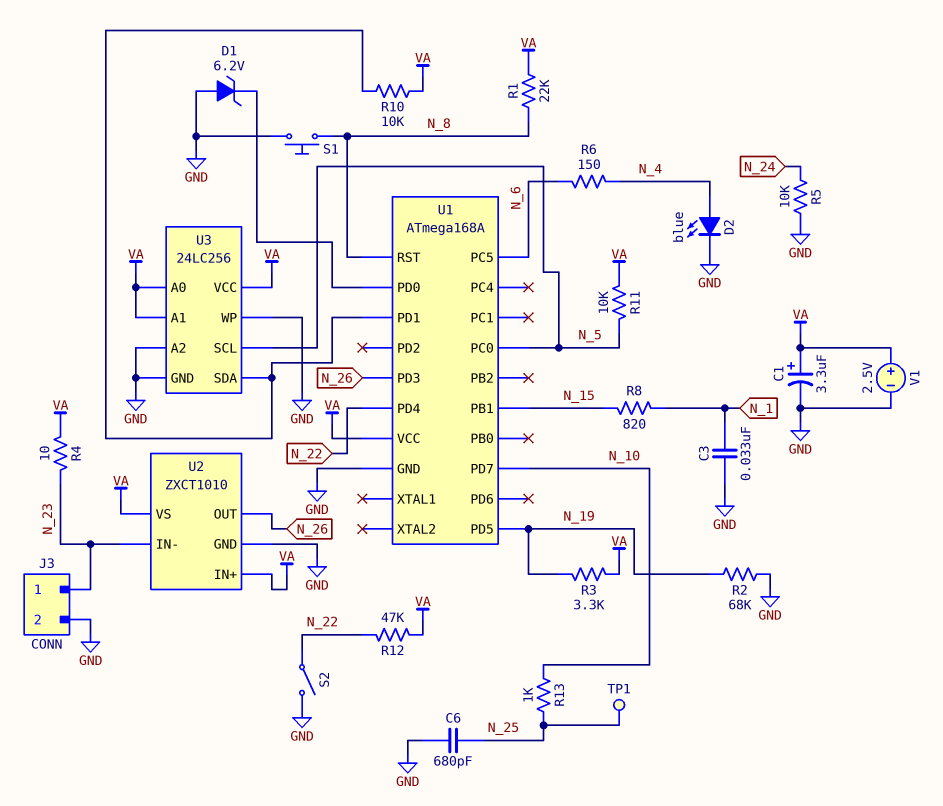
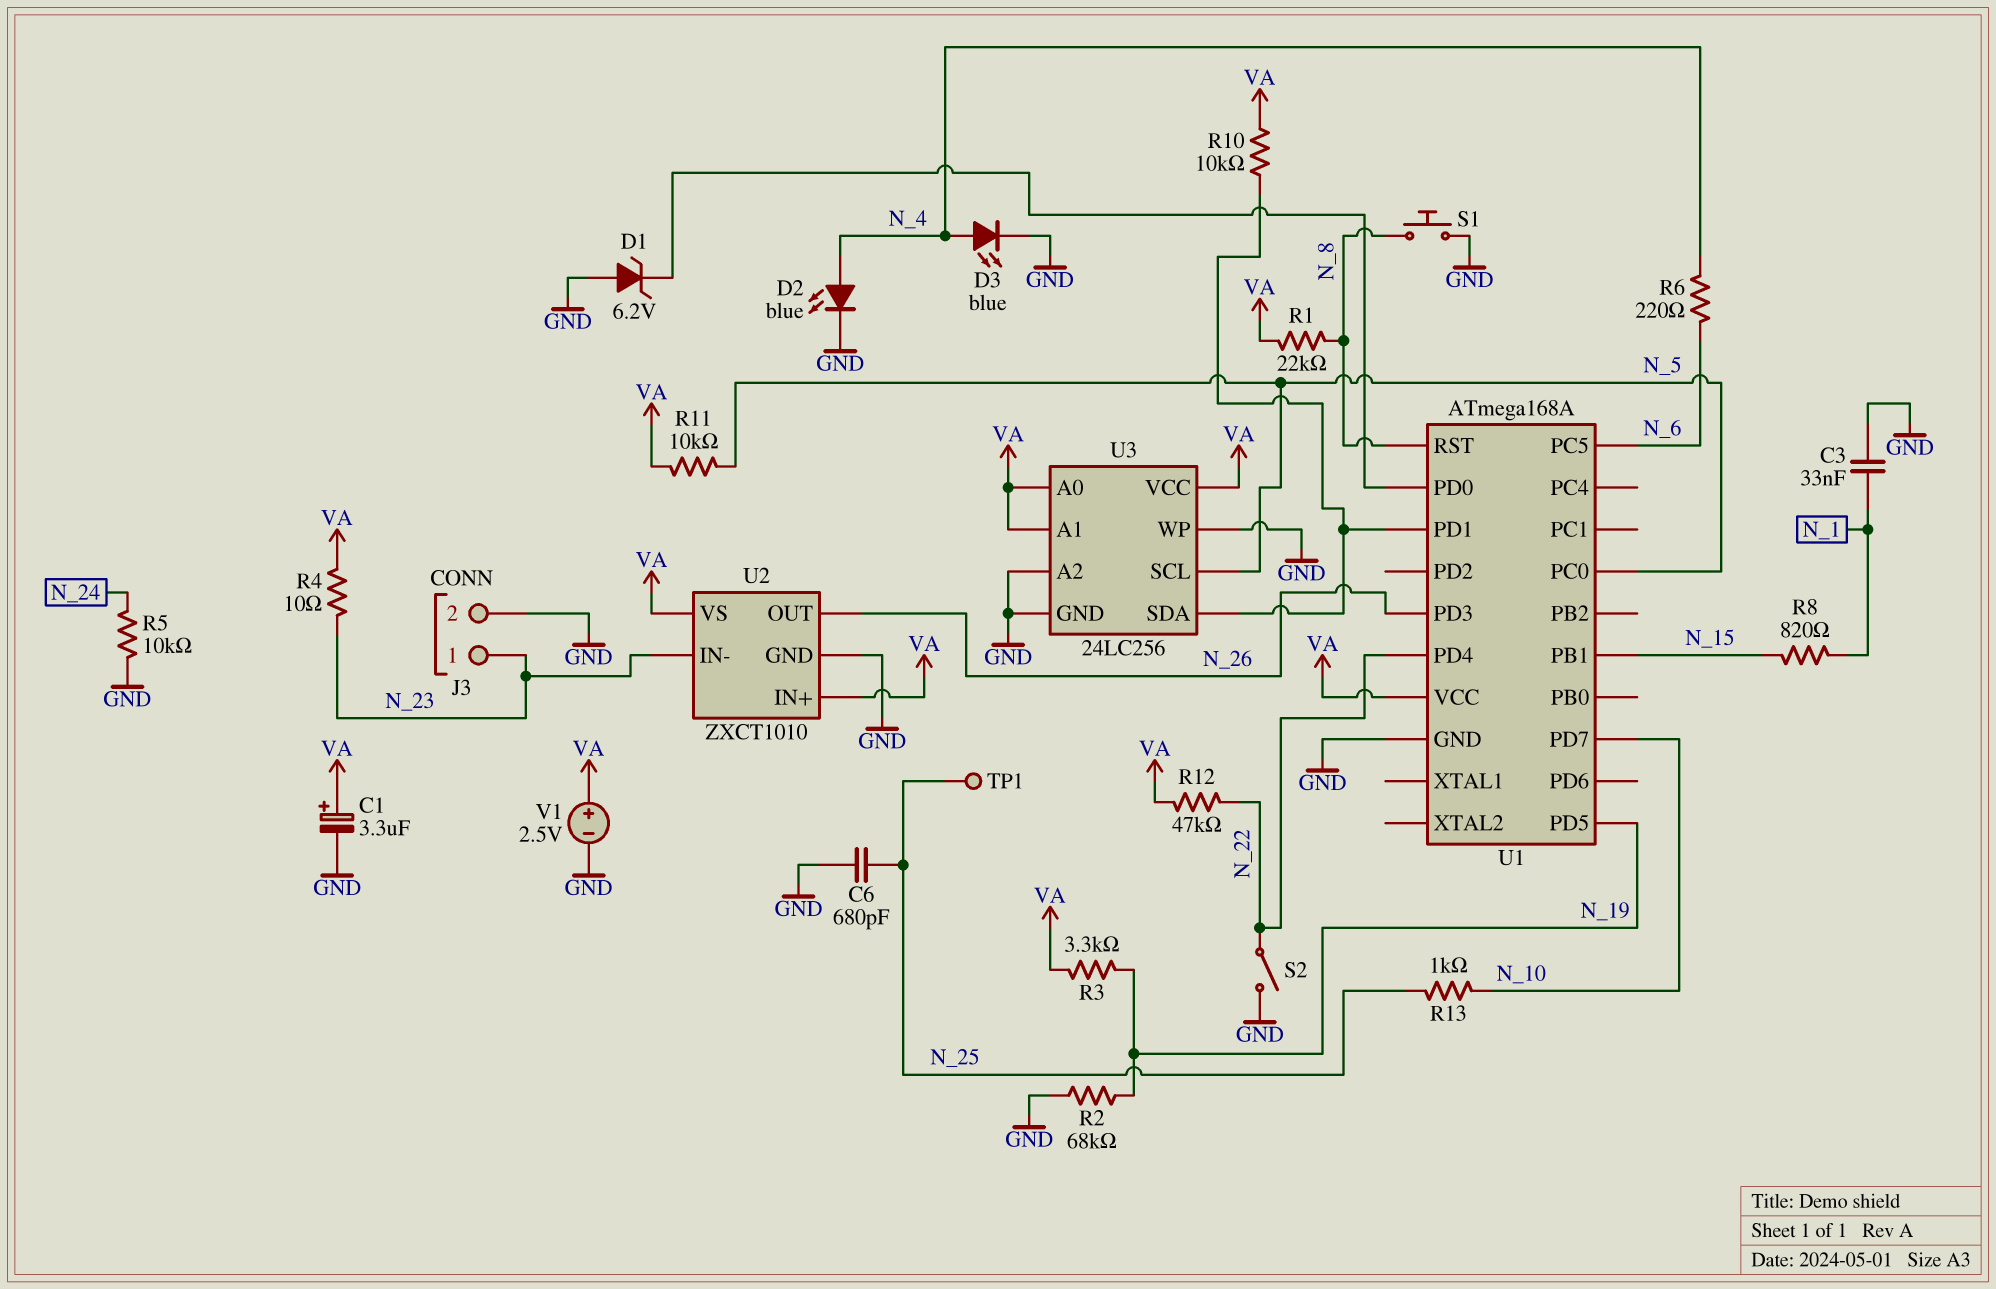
D3: none -> LED blue (A N_4, K GND)
R6: 150 (N_4, N_6) -> 220 (N_4, N_6)

